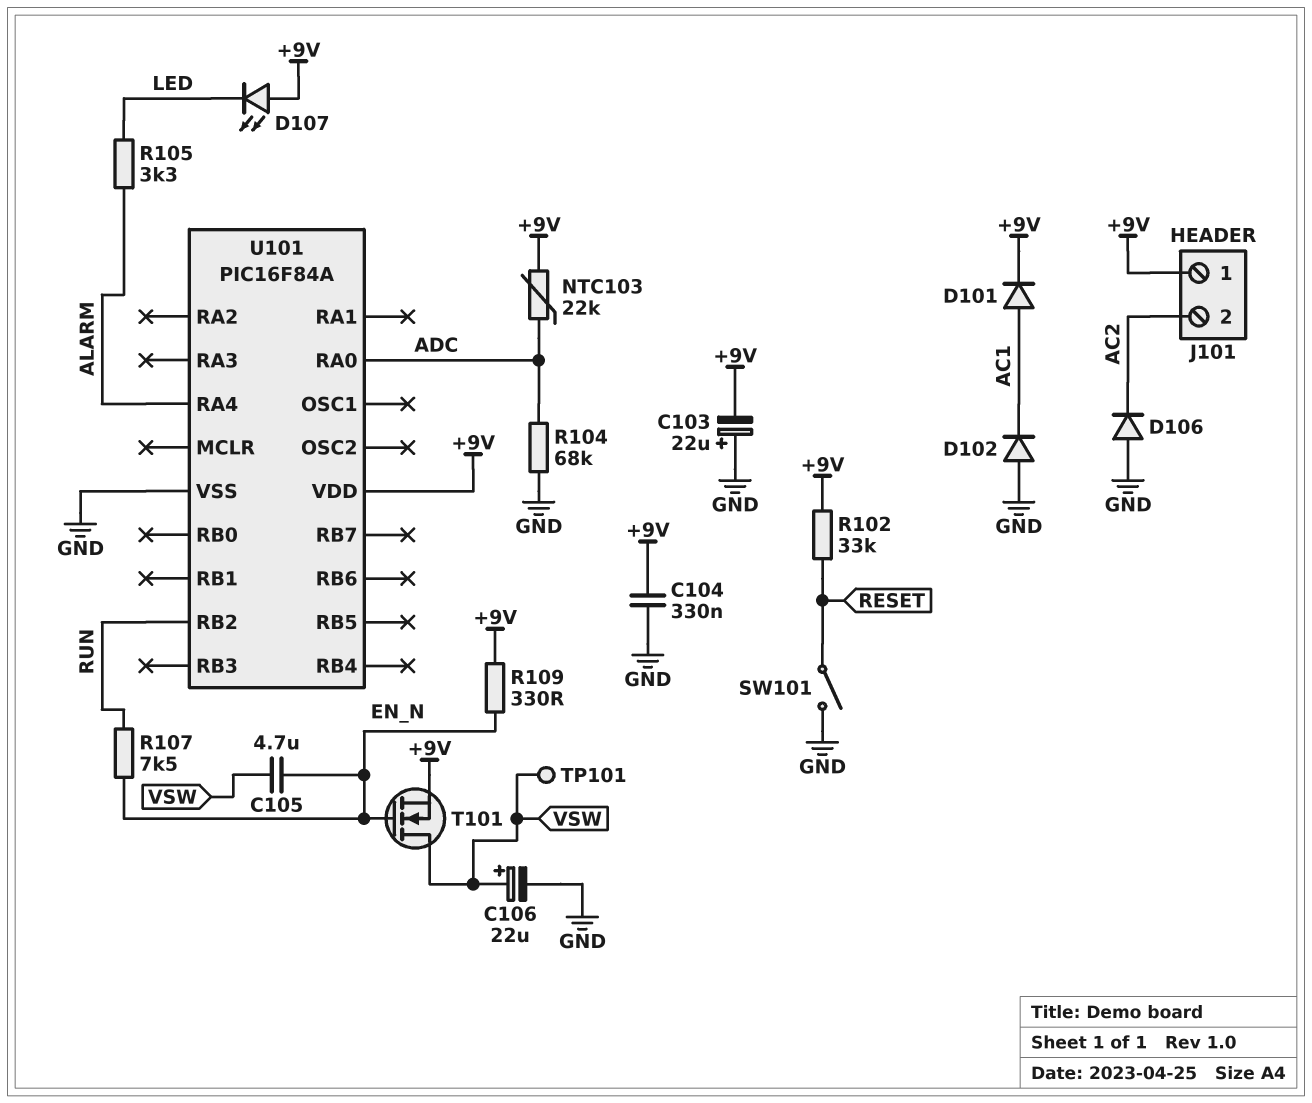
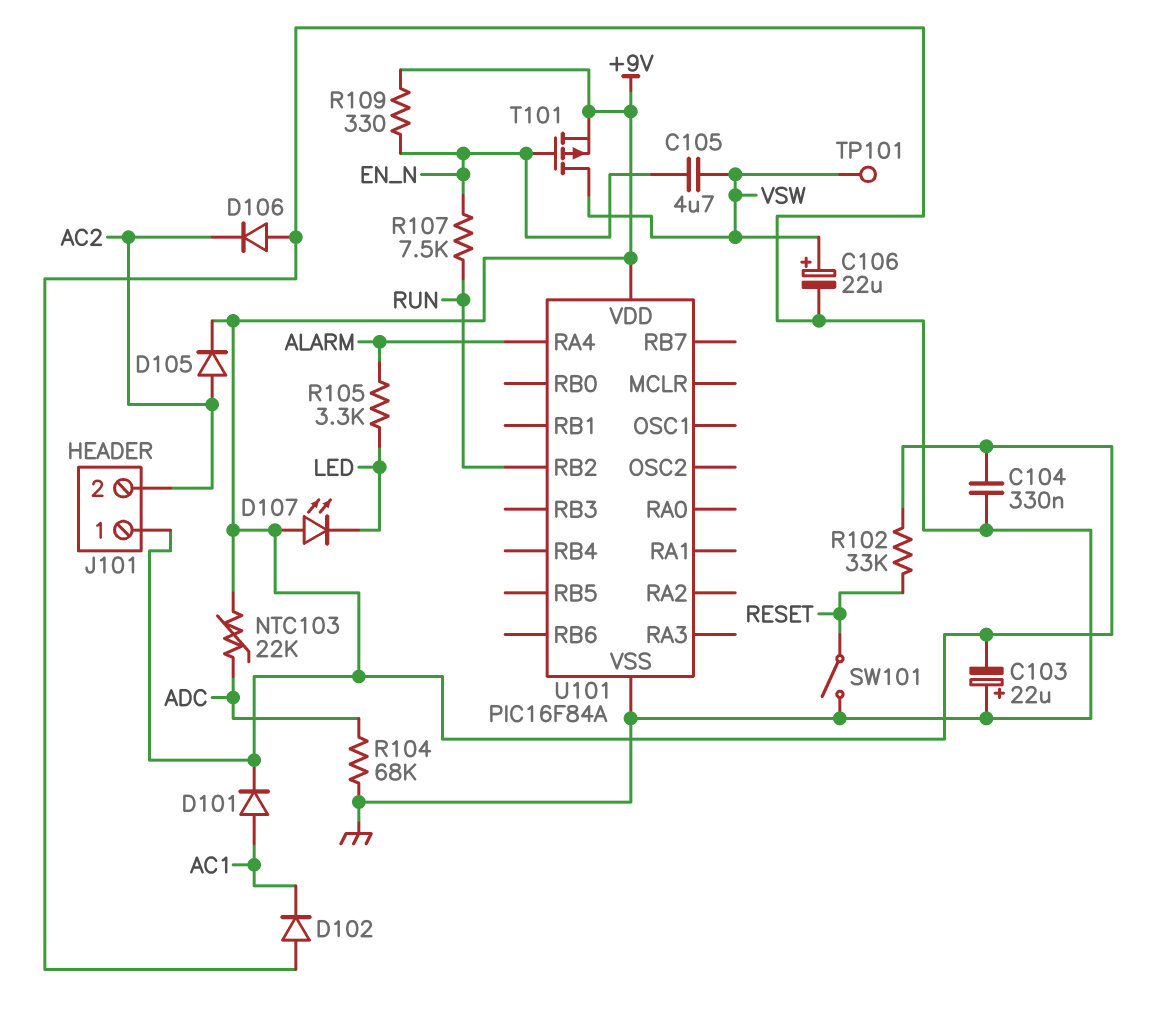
D105: none -> diode (A AC2, K +9V)
T101: NMOS (G EN_N, D VSW, S +9V) -> PMOS (G EN_N, D VSW, S +9V)
U101 pin RA0: ADC -> none

